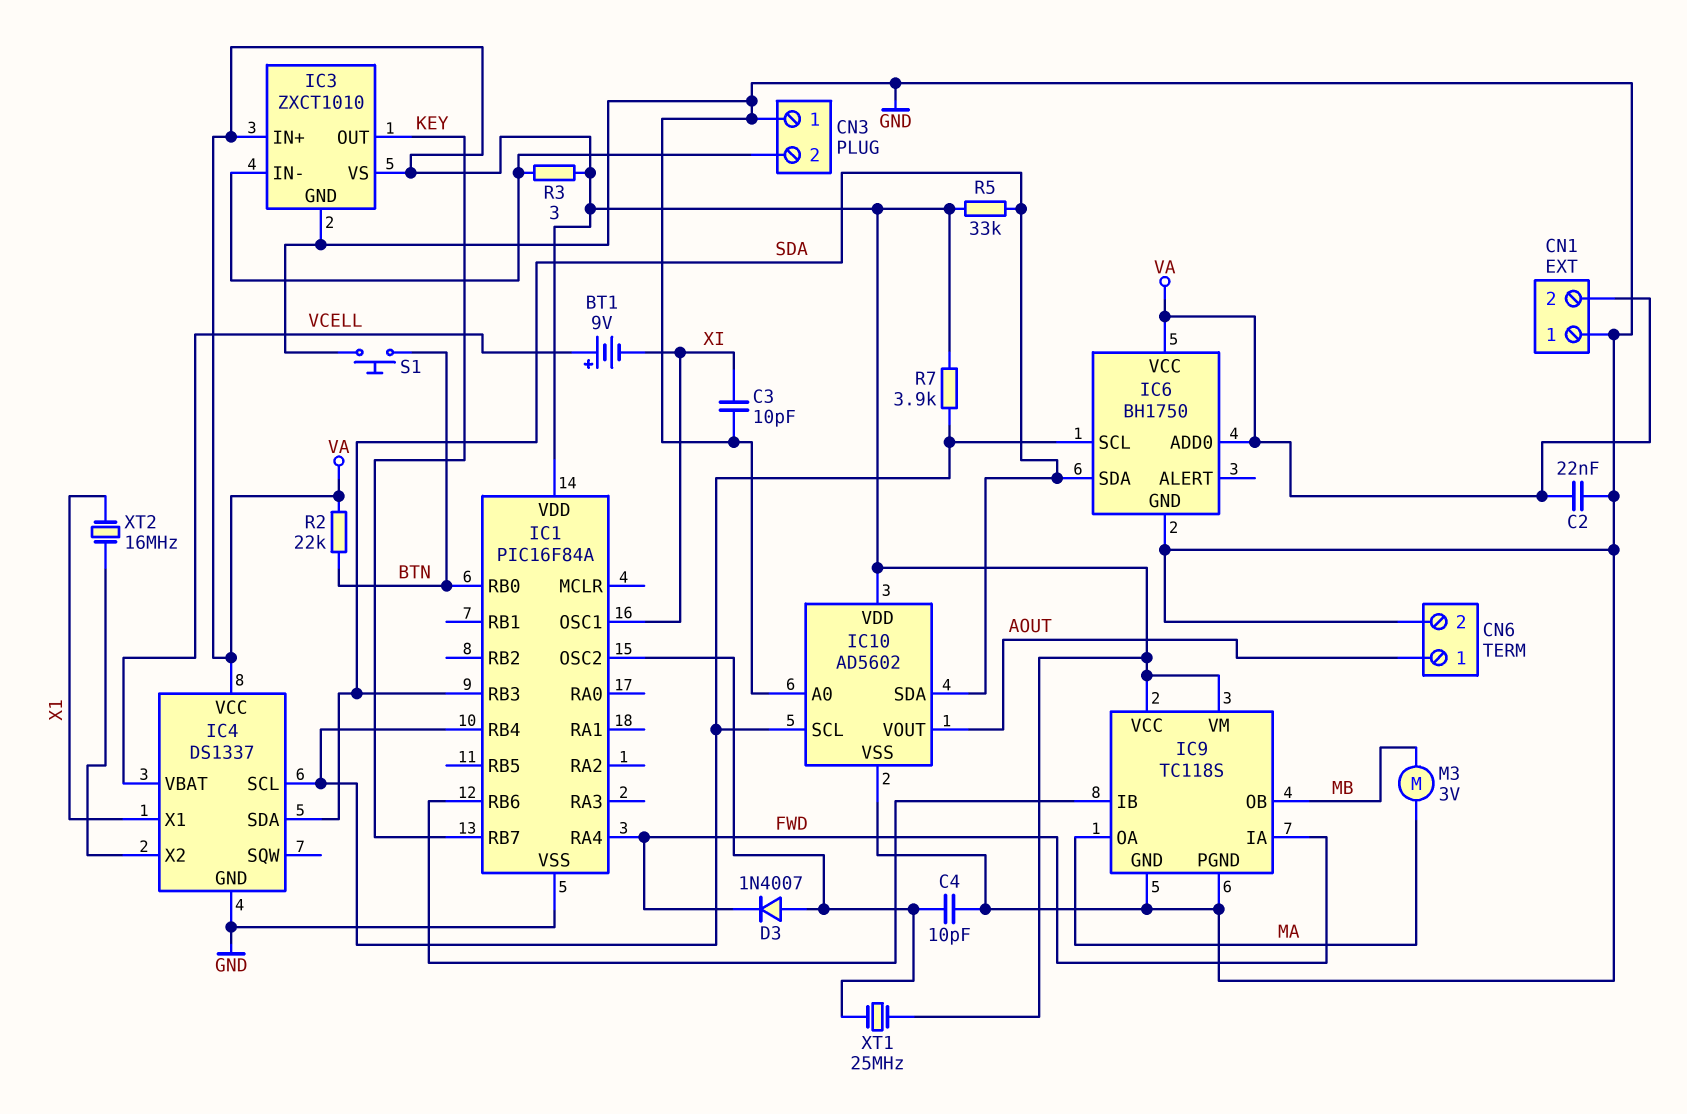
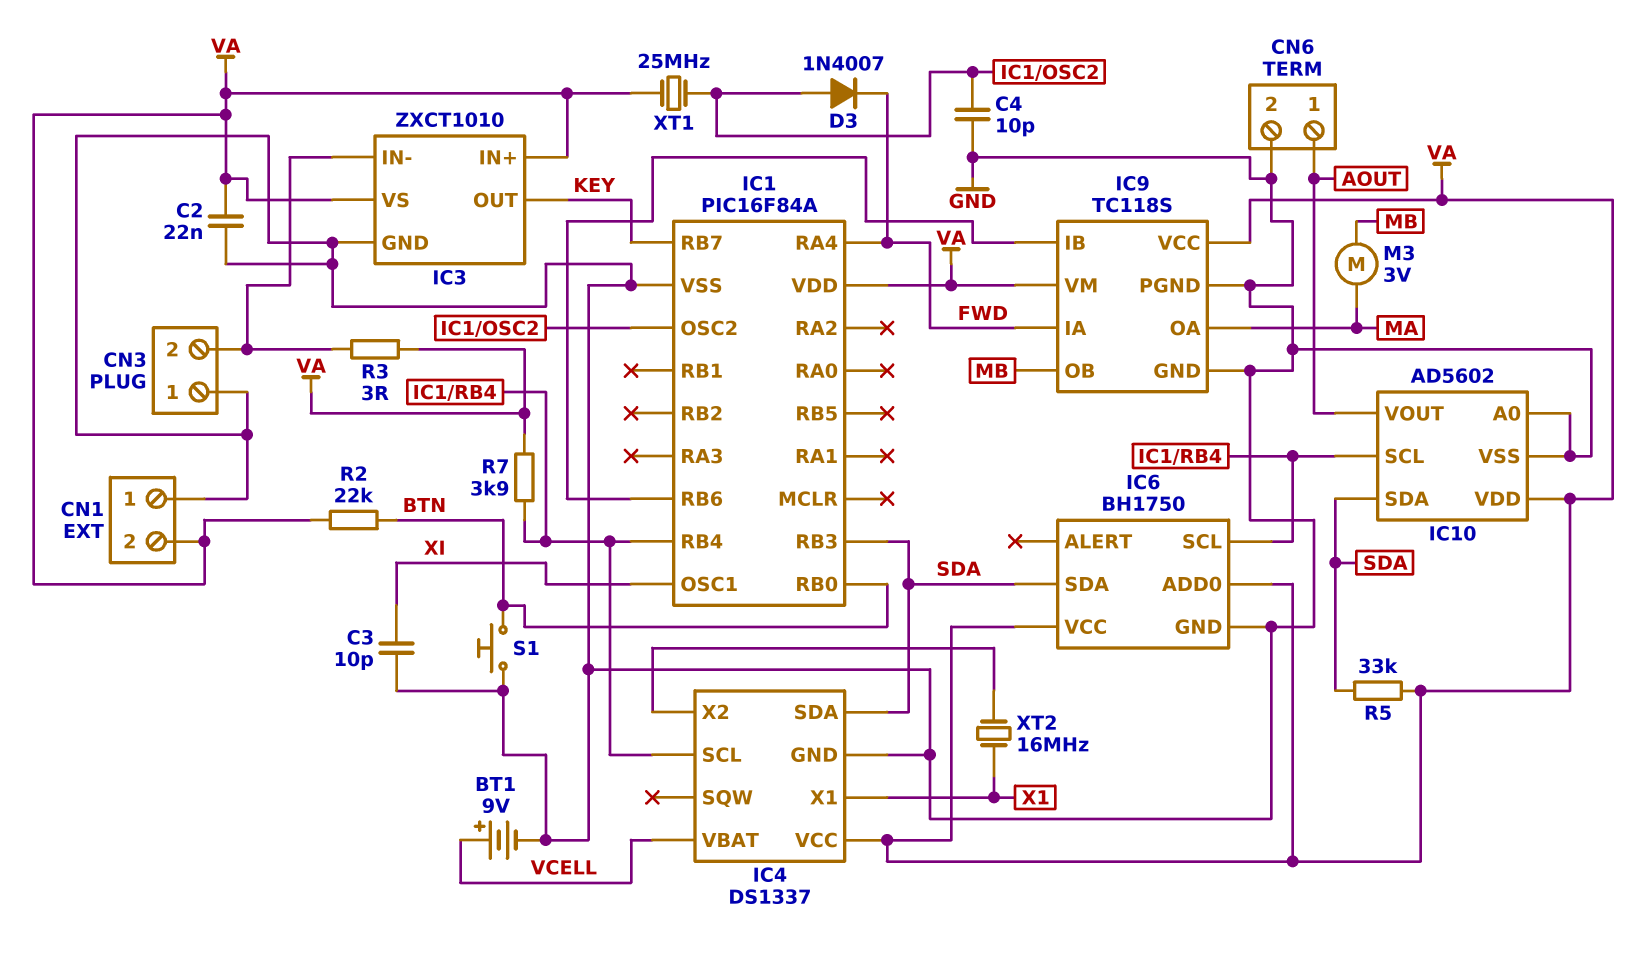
BT1: 9V (plus VCELL, minus XI) -> 9V (plus VCELL, minus GND)

